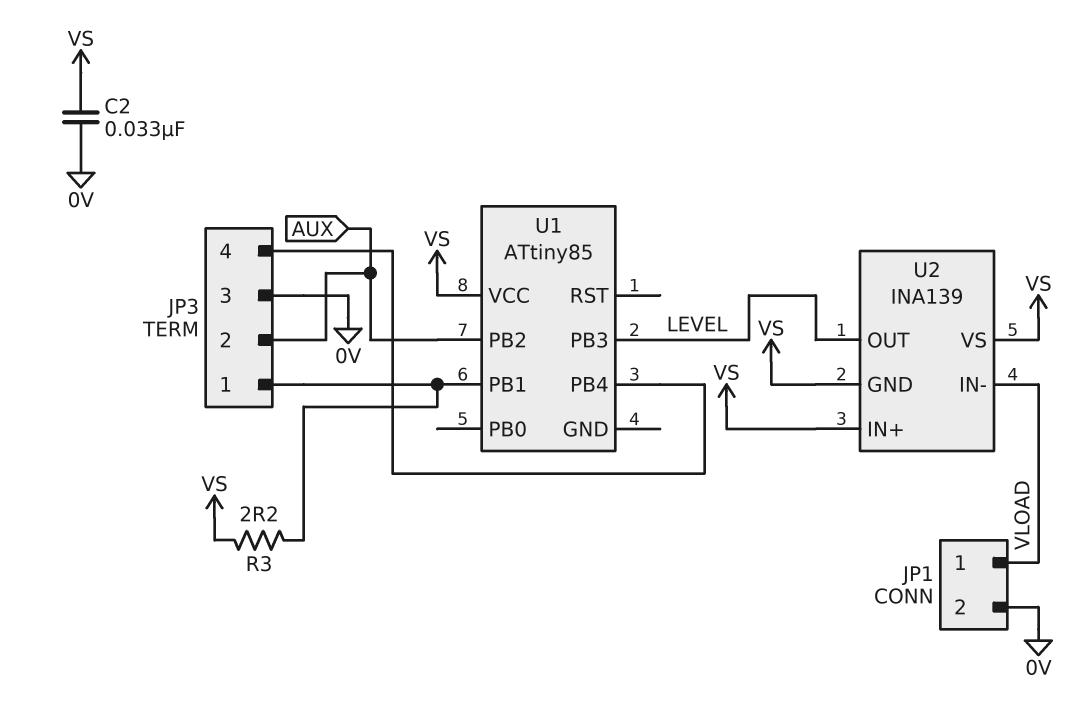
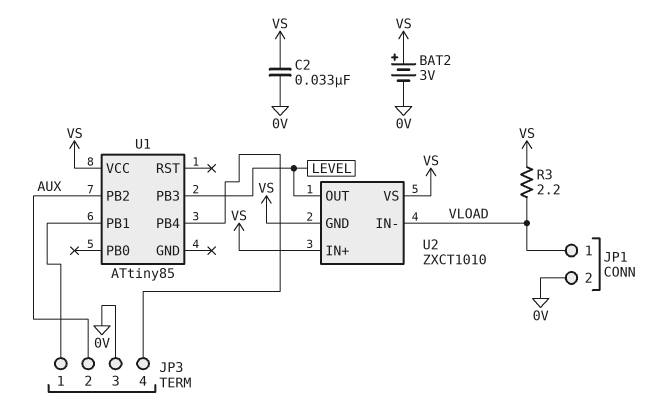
BAT2: none -> 3V (plus VS, minus 0V)
R3: 2.2 (JP3/1, VS) -> 2.2 (VLOAD, VS)
U2: INA139 -> ZXCT1010

